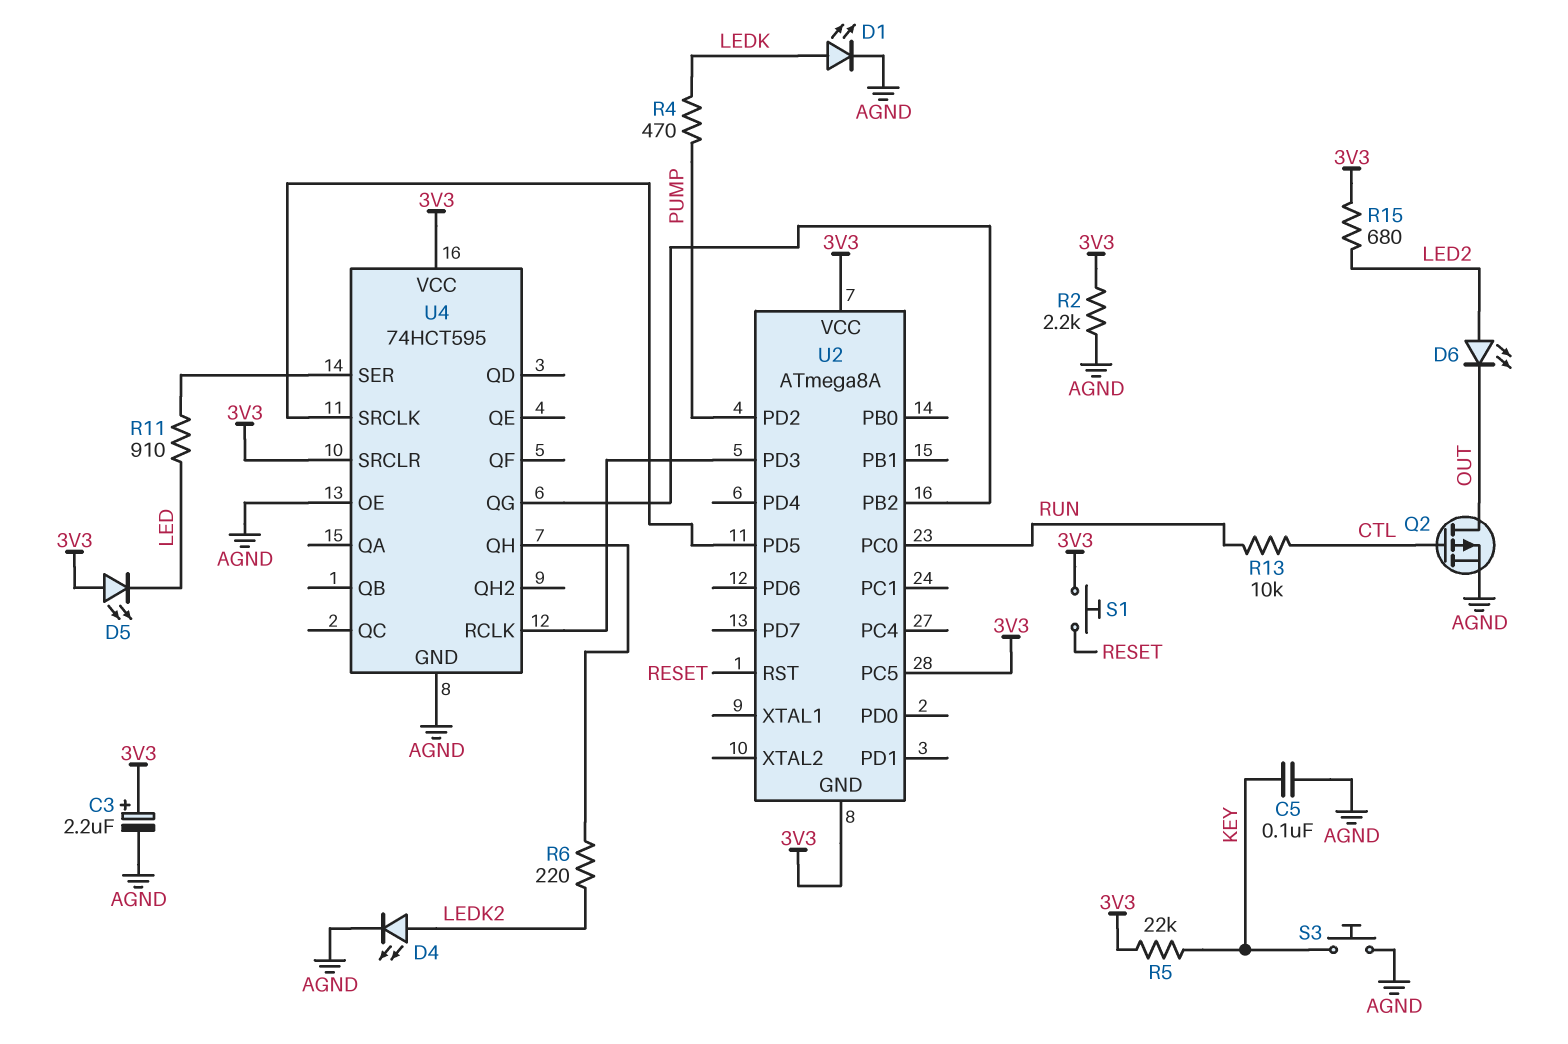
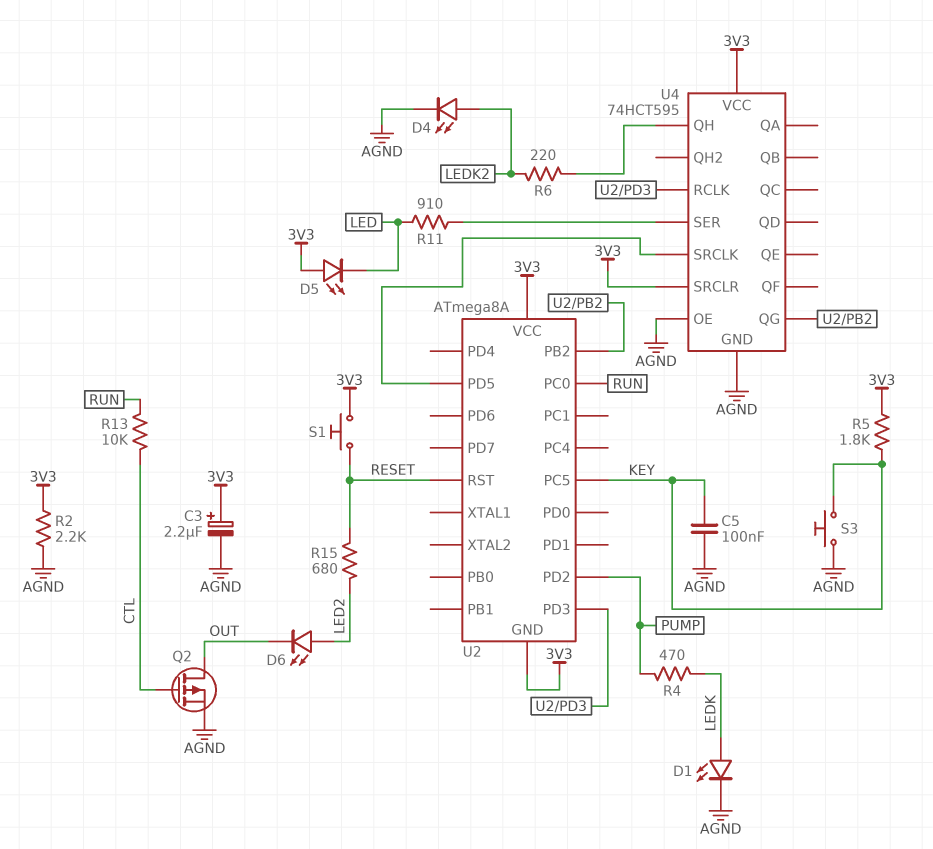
R5: 22k (3V3, KEY) -> 1.8k (3V3, KEY)
R15: 680 (3V3, LED2) -> 680 (LED2, RESET)
U2 pin PC5: 3V3 -> KEY

